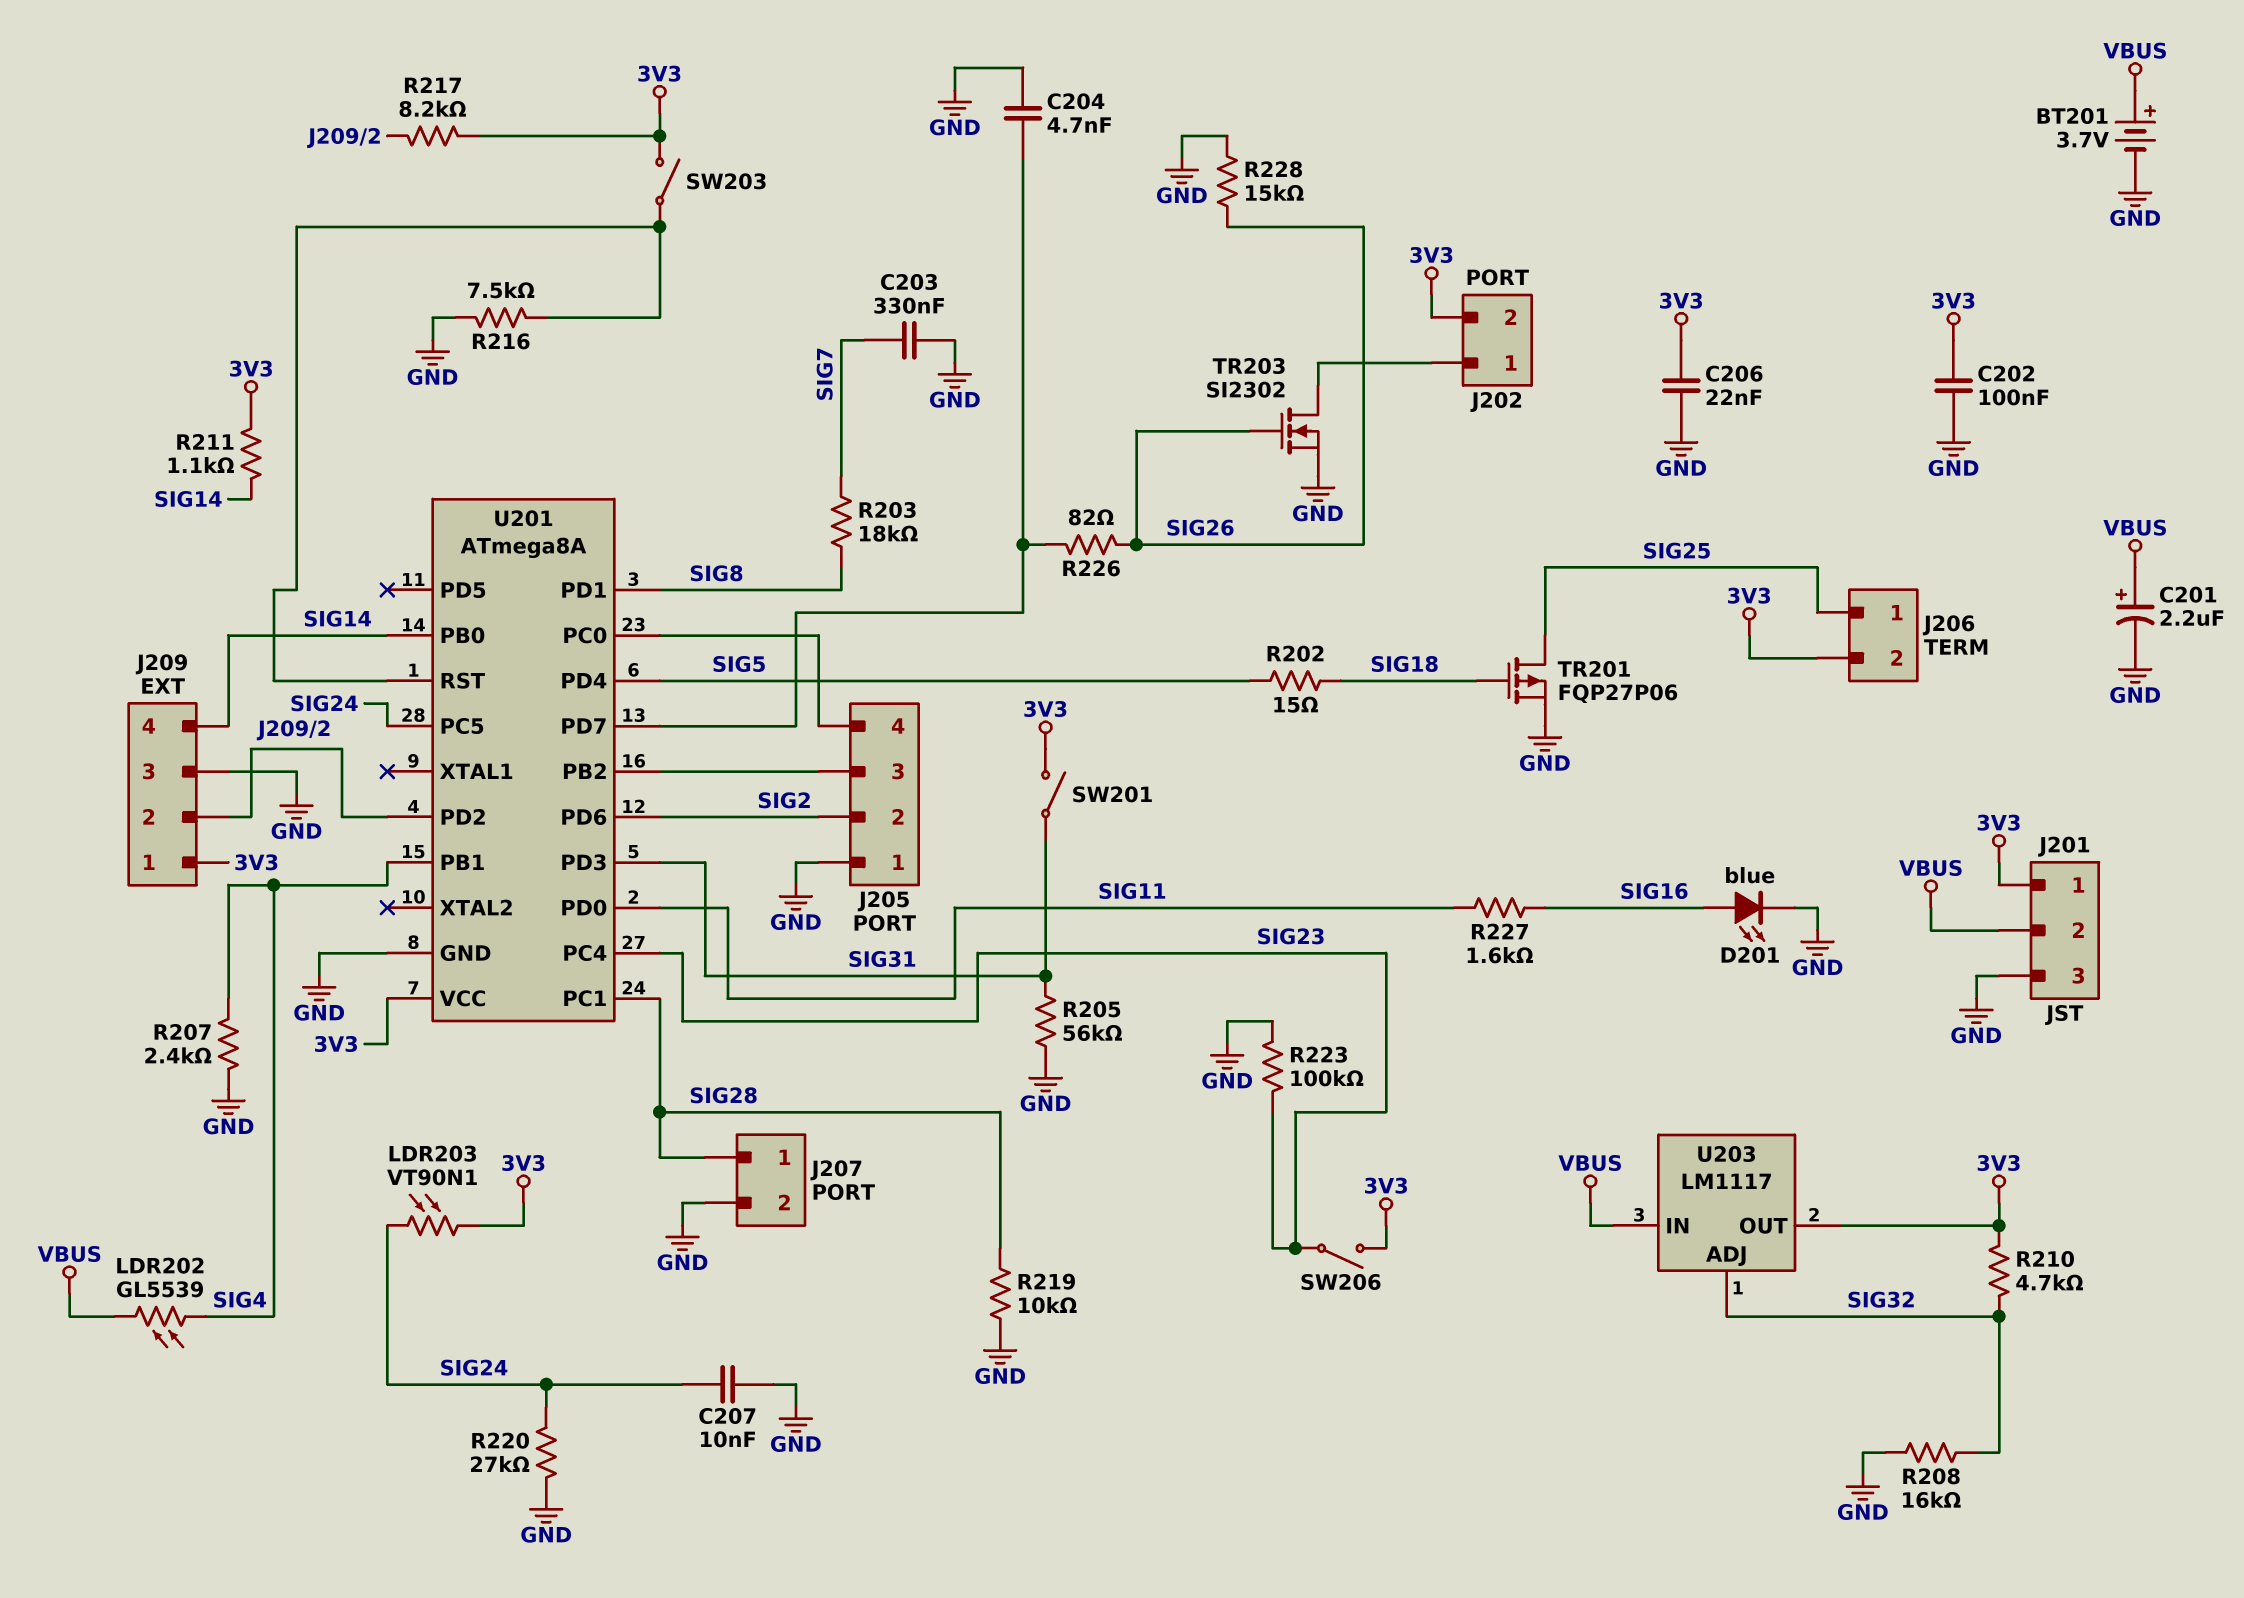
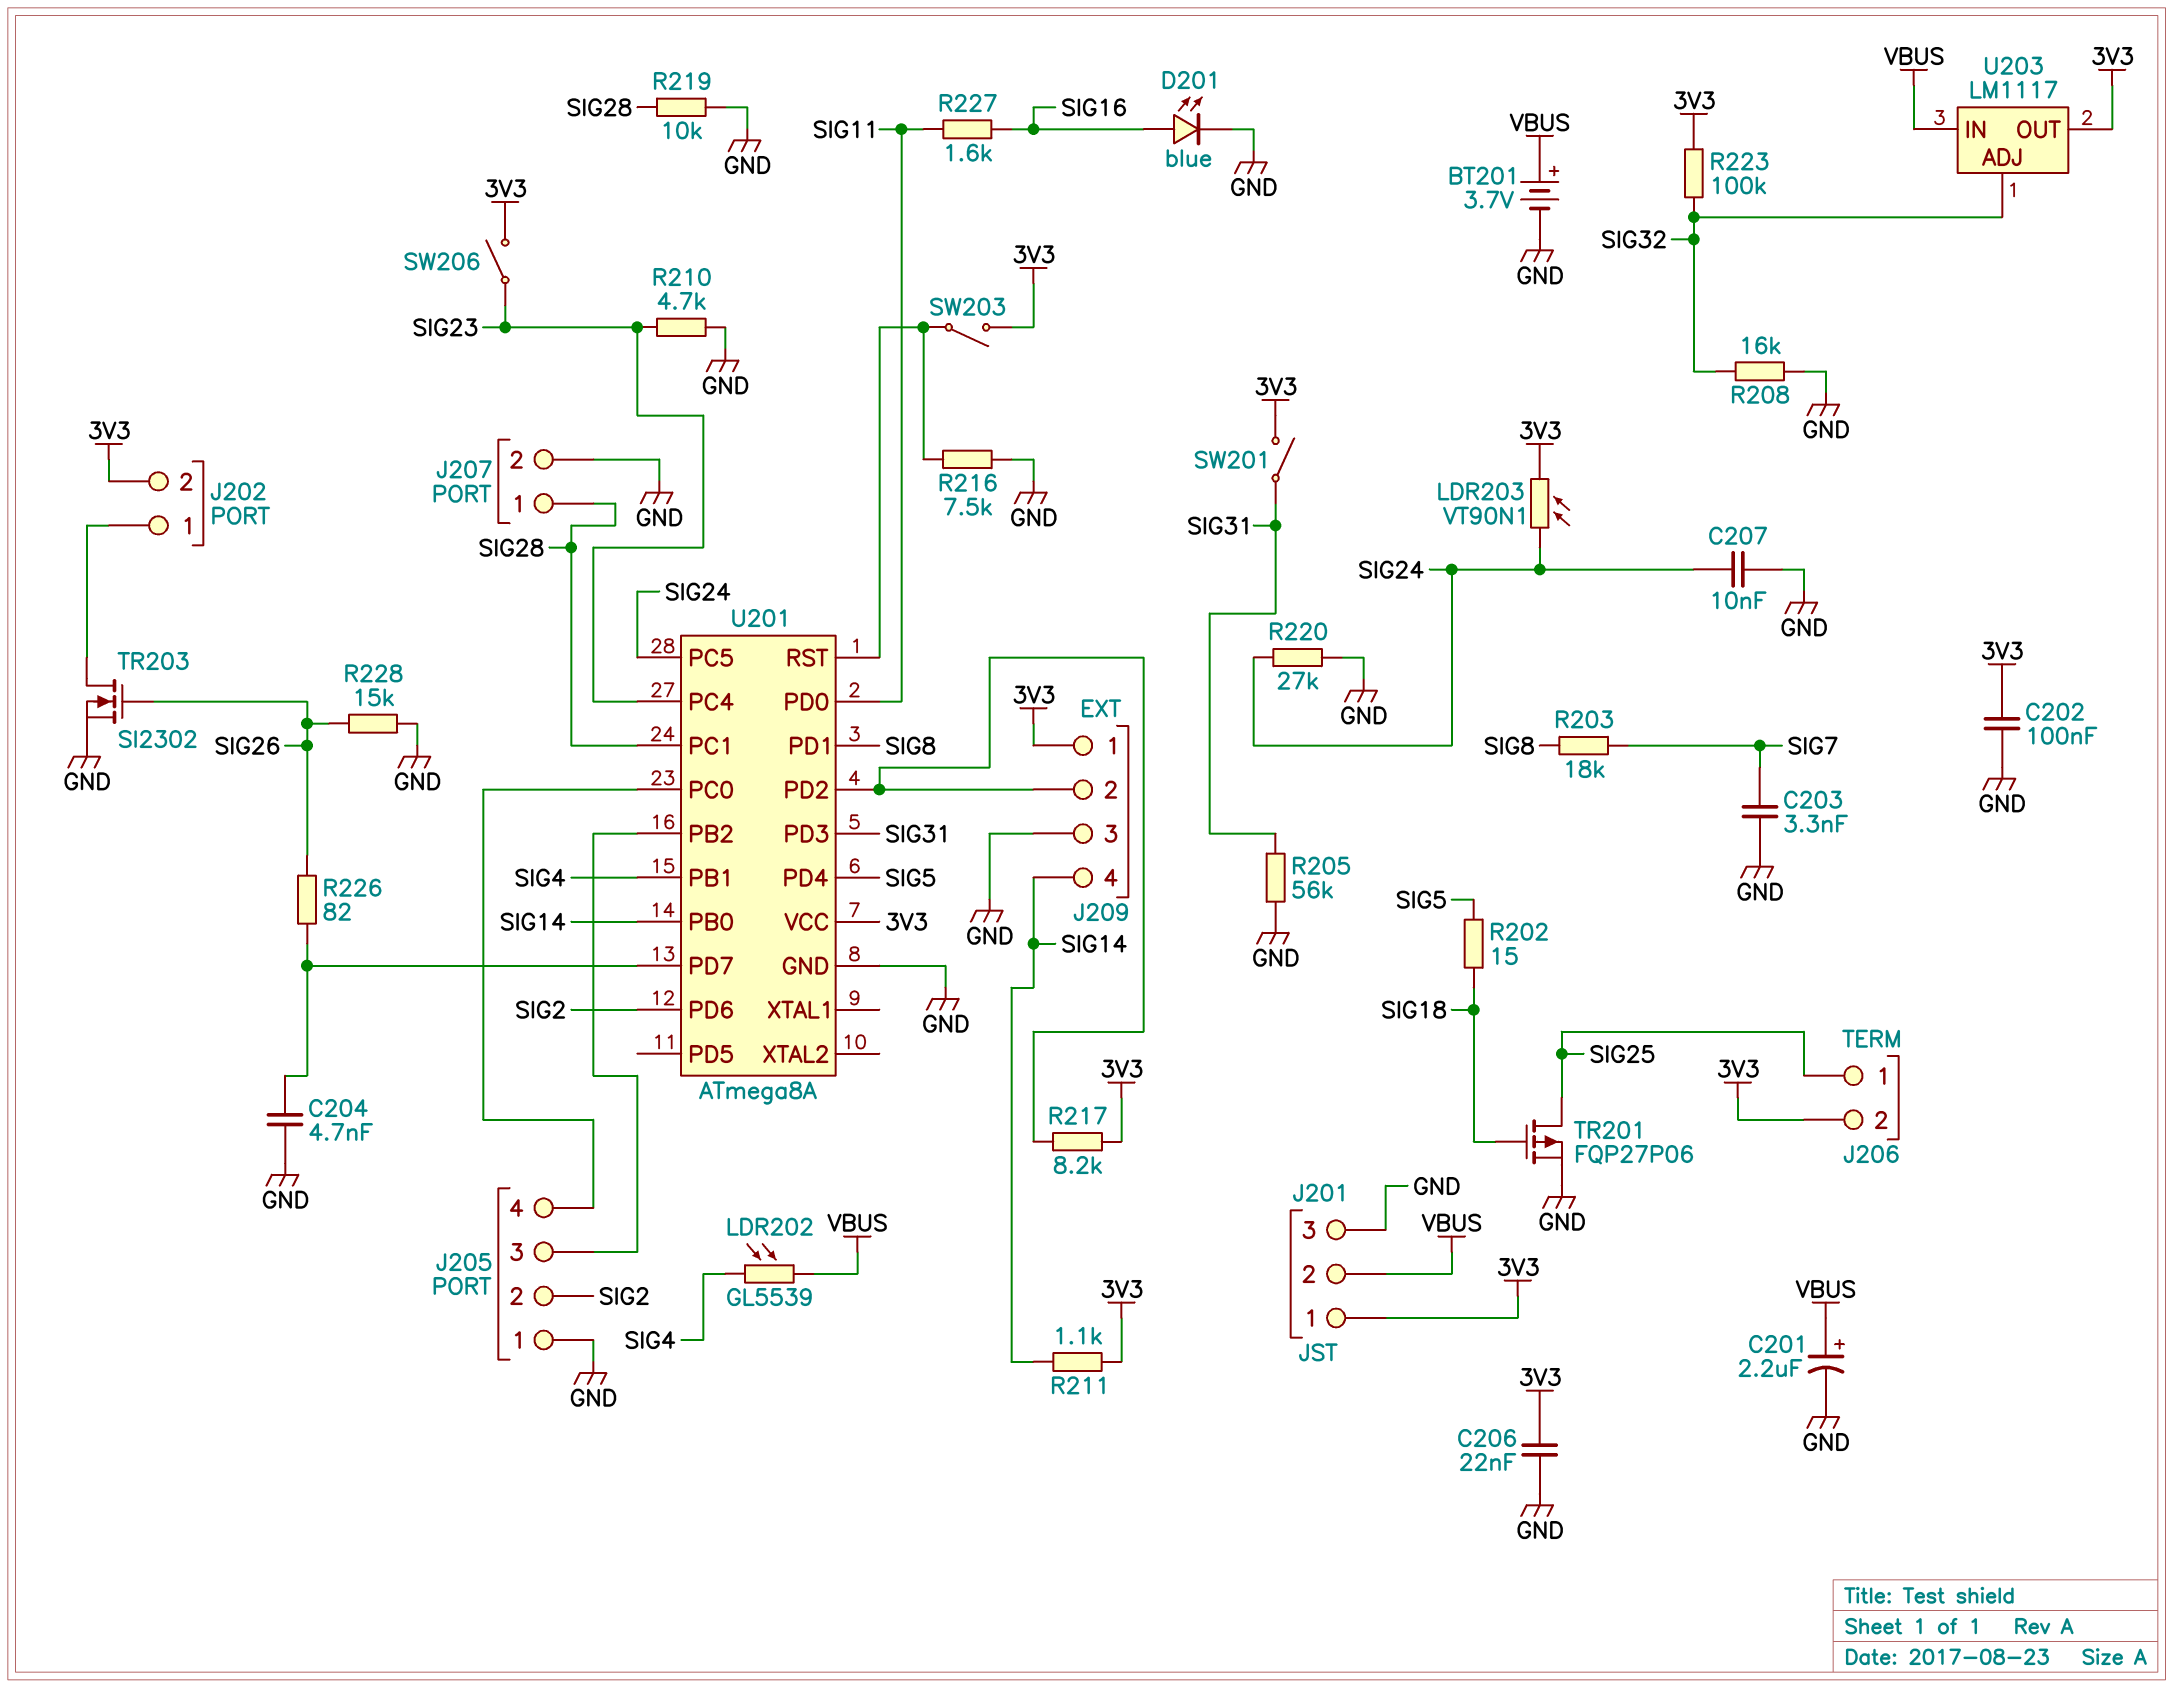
C203: 330nF (GND, SIG7) -> 3.3nF (GND, SIG7)
R207: 2.4k (GND, SIG4) -> none
R210: 4.7k (3V3, SIG32) -> 4.7k (GND, SIG23)
R223: 100k (GND, SIG23) -> 100k (3V3, SIG32)

